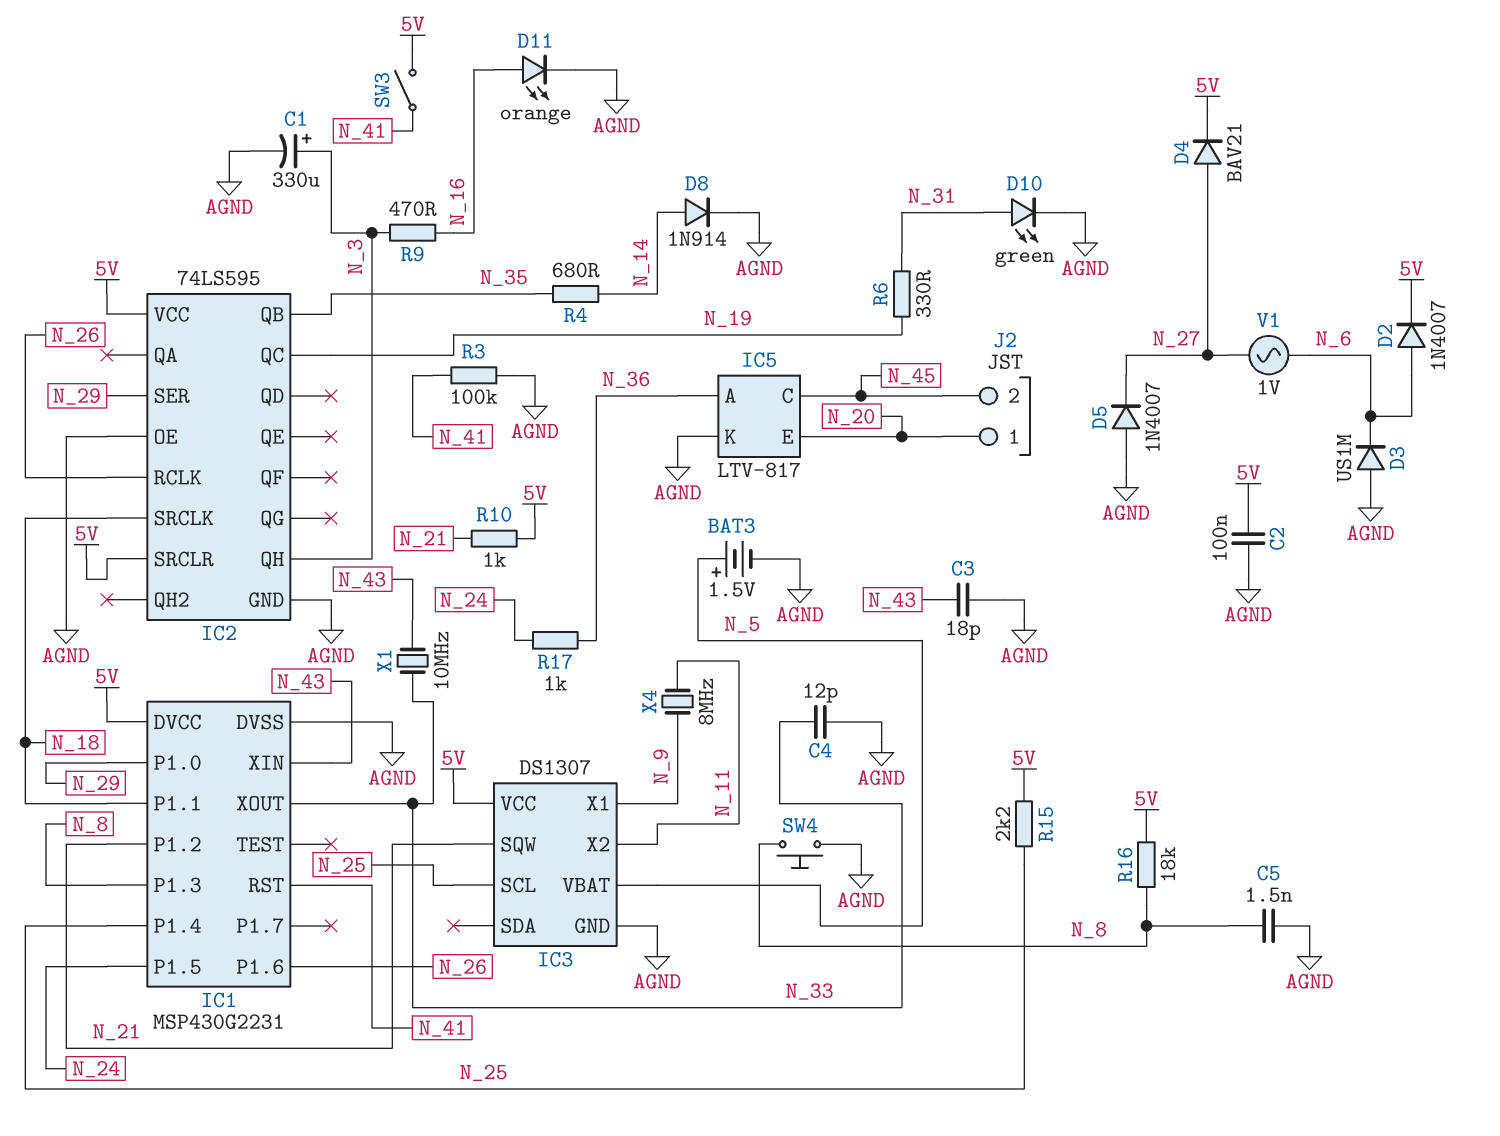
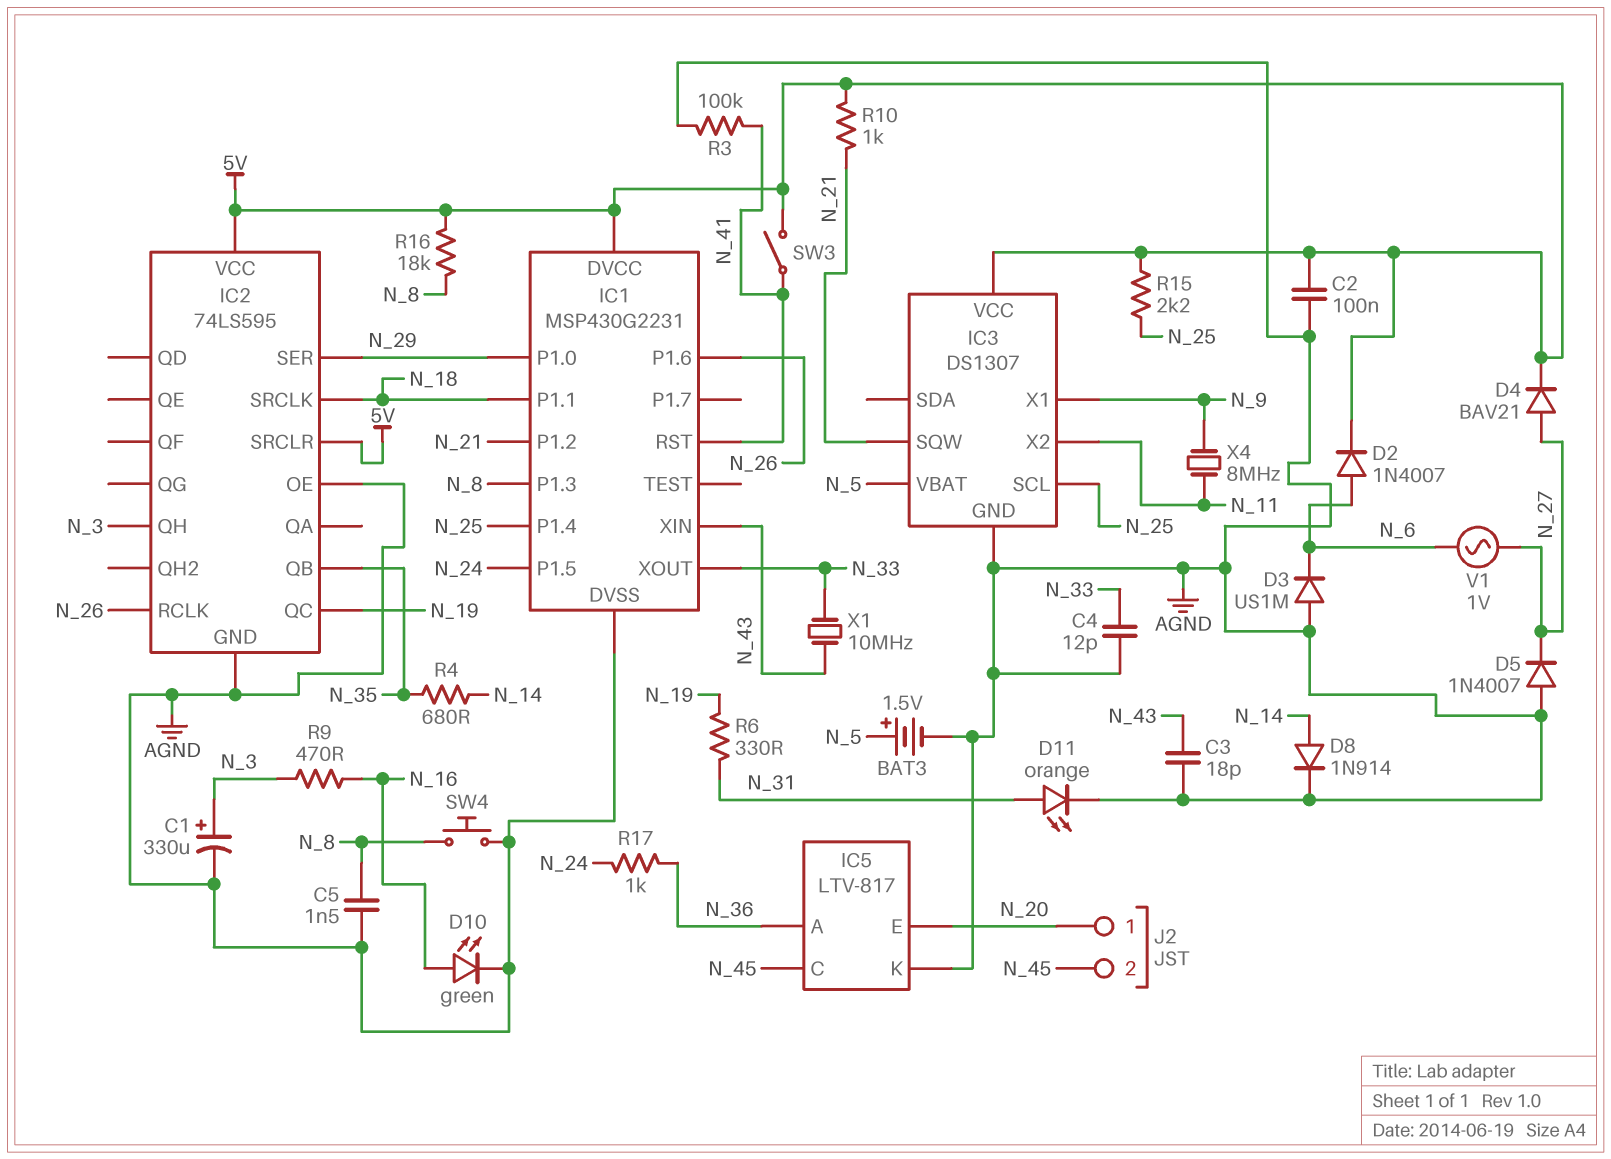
D10: LED green (A N_31, K AGND) -> LED green (A N_16, K AGND)
D11: LED orange (A N_16, K AGND) -> LED orange (A N_31, K AGND)

